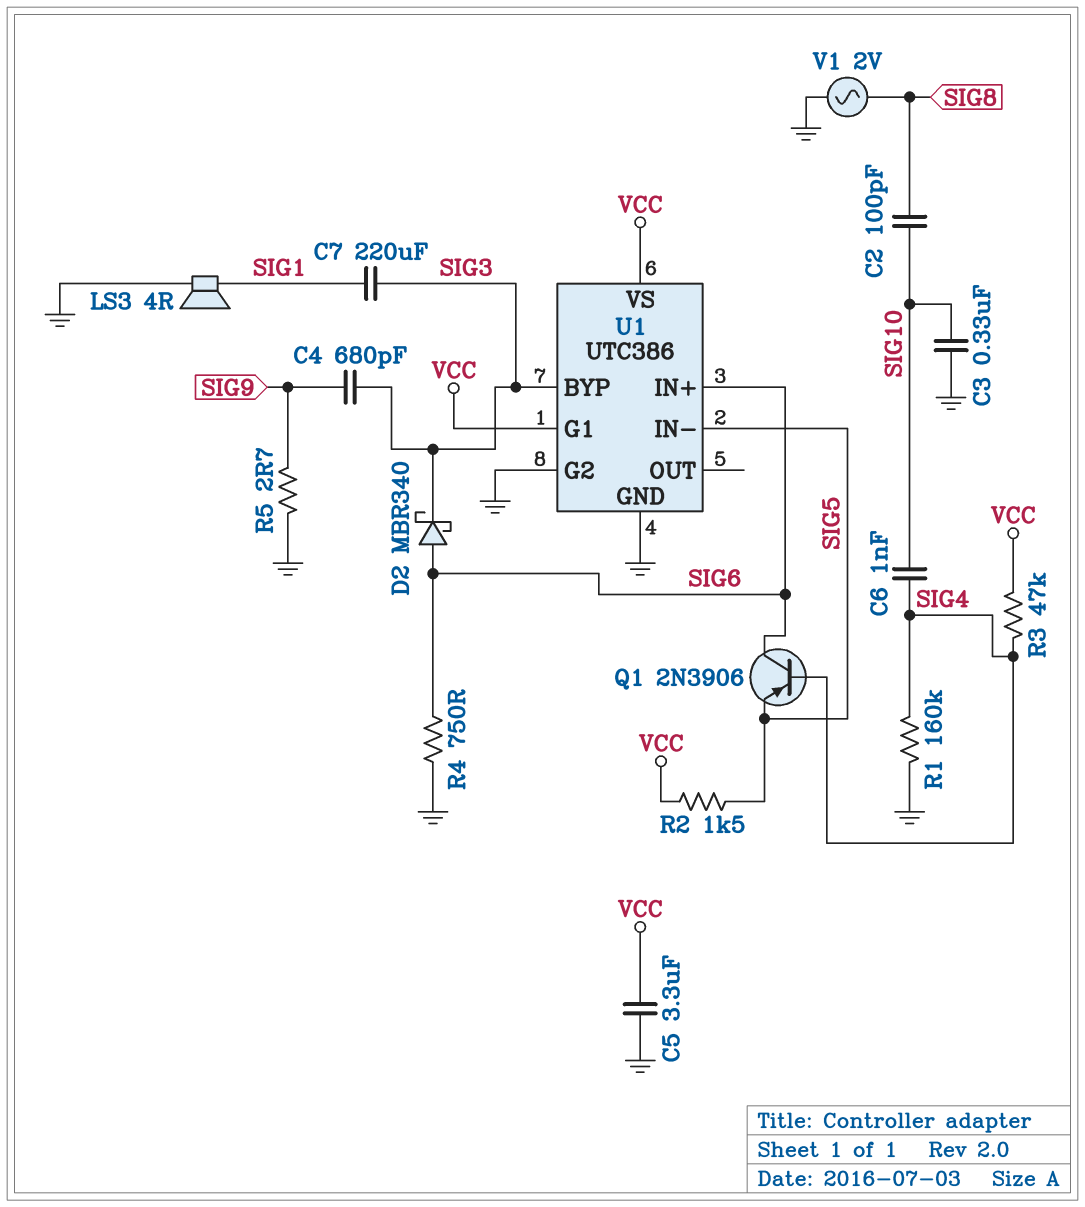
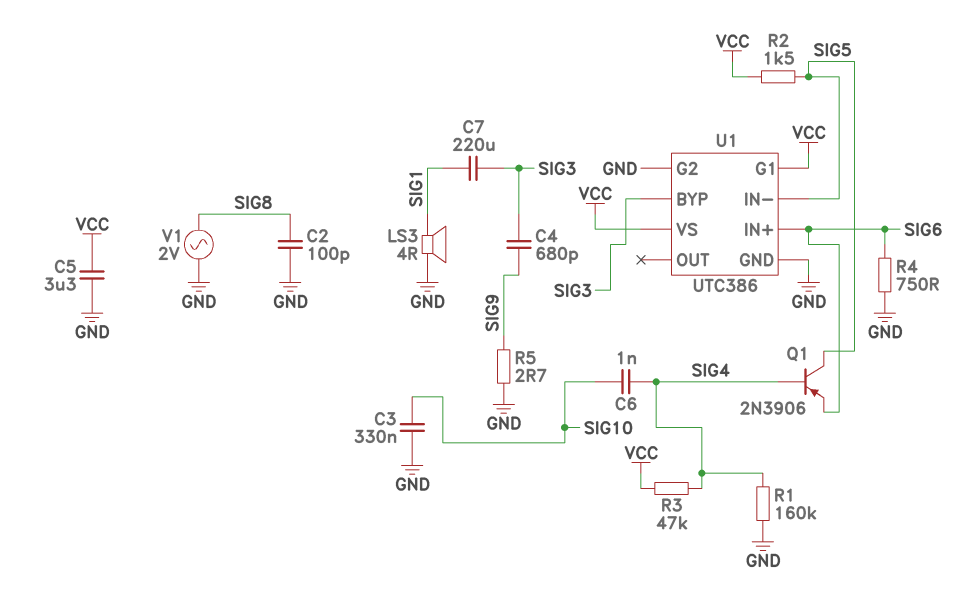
C2: 100pF (SIG8, SIG10) -> 100pF (GND, SIG8)
D2: schottky MBR340 (A SIG6, K SIG3) -> none
Q1: PNP 2N3906 (B SIG4, C SIG6, E SIG5) -> PNP 2N3906 (B SIG4, C SIG5, E SIG6)

